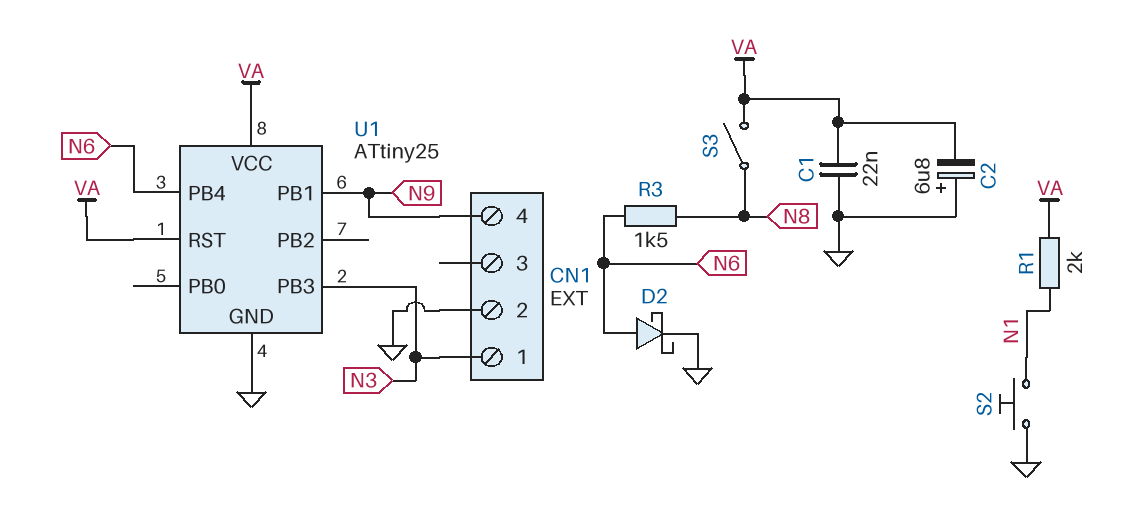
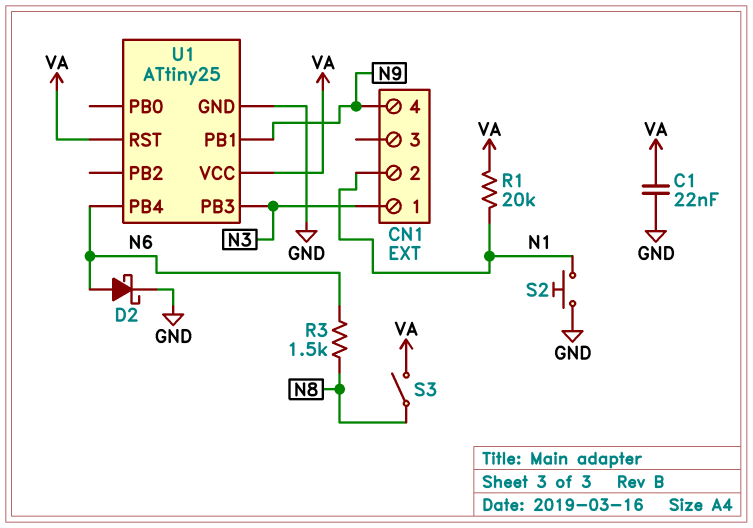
C2: 6.8uF (plus GND, minus VA) -> none
CN1 pin 2: GND -> N1
R1: 2k (N1, VA) -> 20k (N1, VA)

